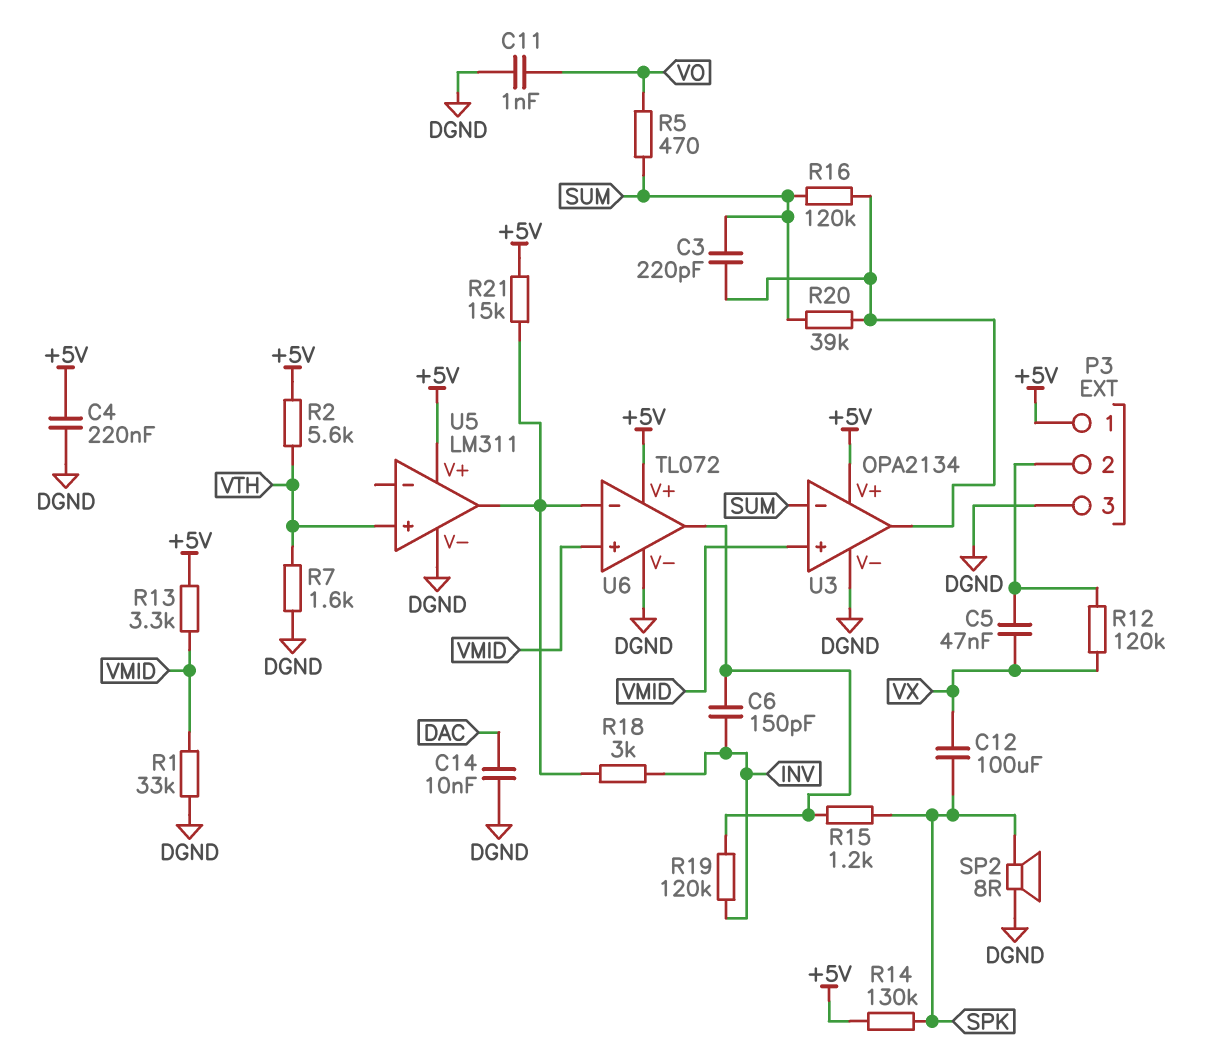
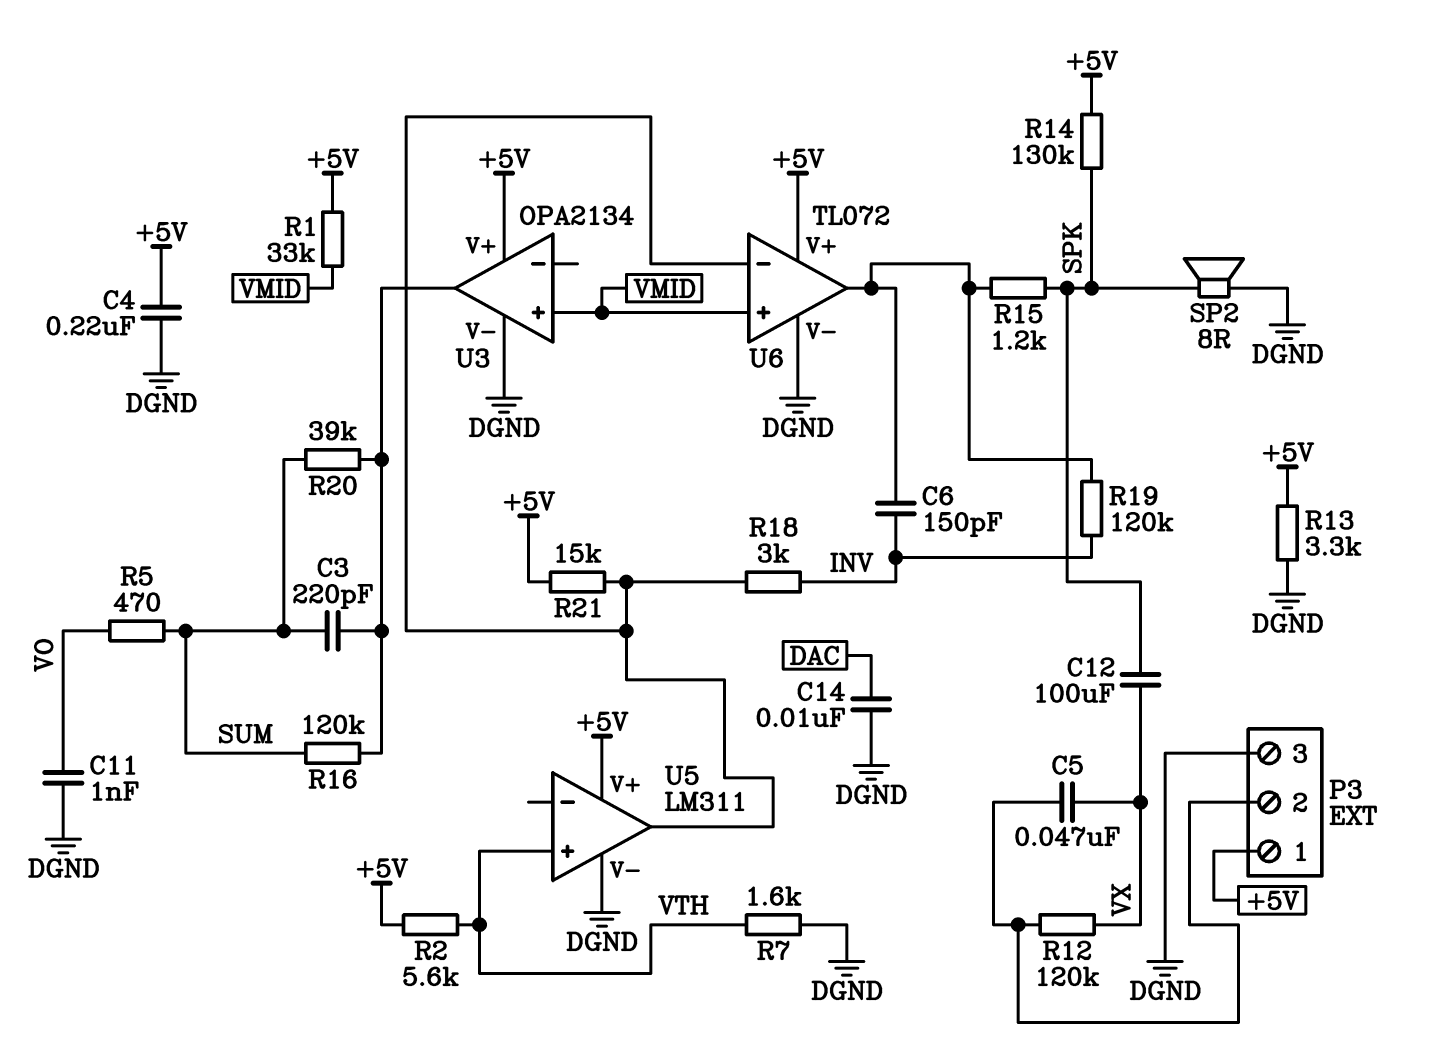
R1: 33k (DGND, VMID) -> 33k (+5V, VMID)
R13: 3.3k (+5V, VMID) -> 3.3k (+5V, DGND)
U3 pin in-: SUM -> none

